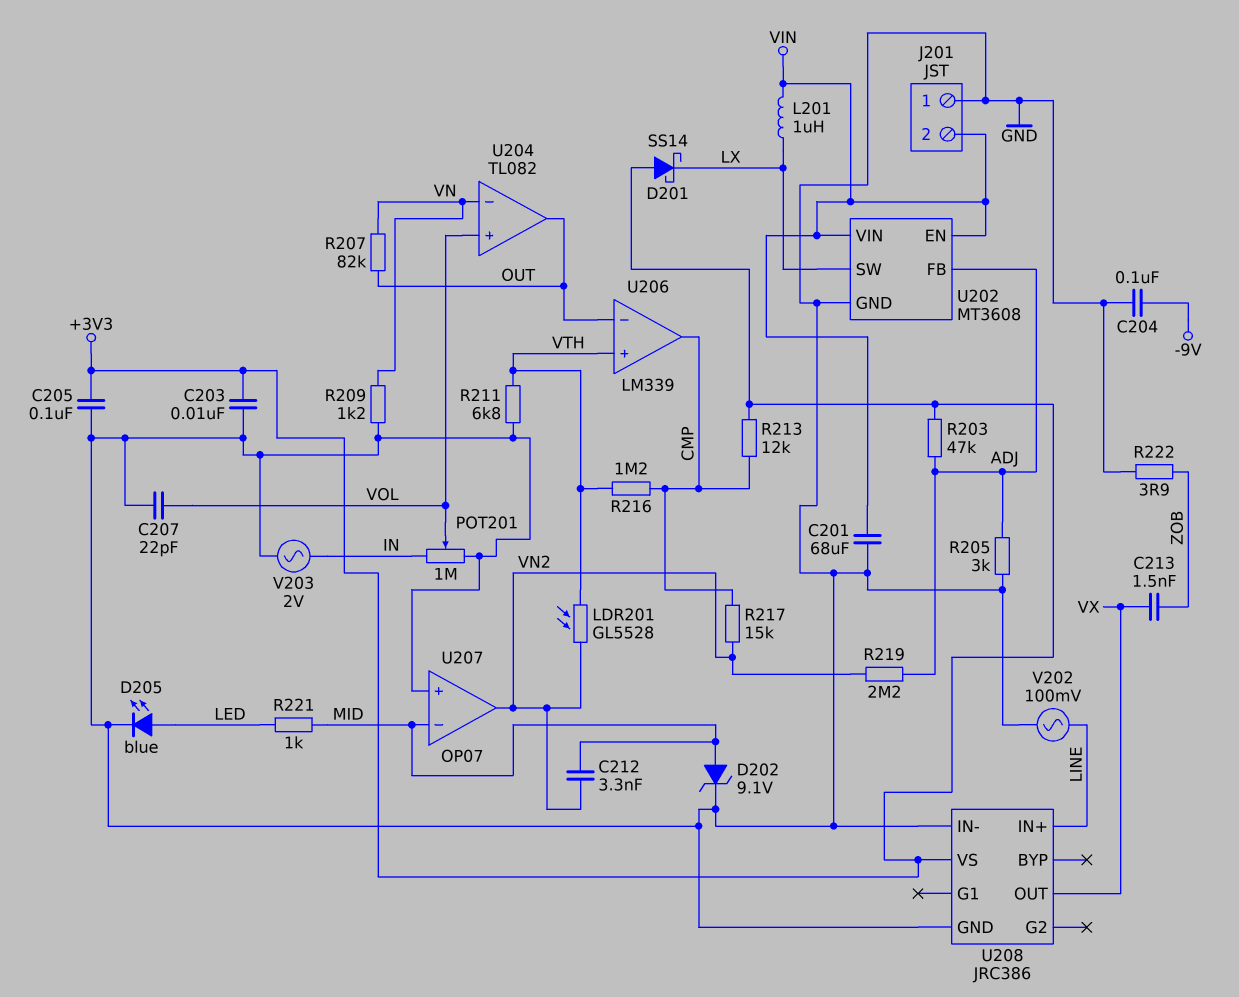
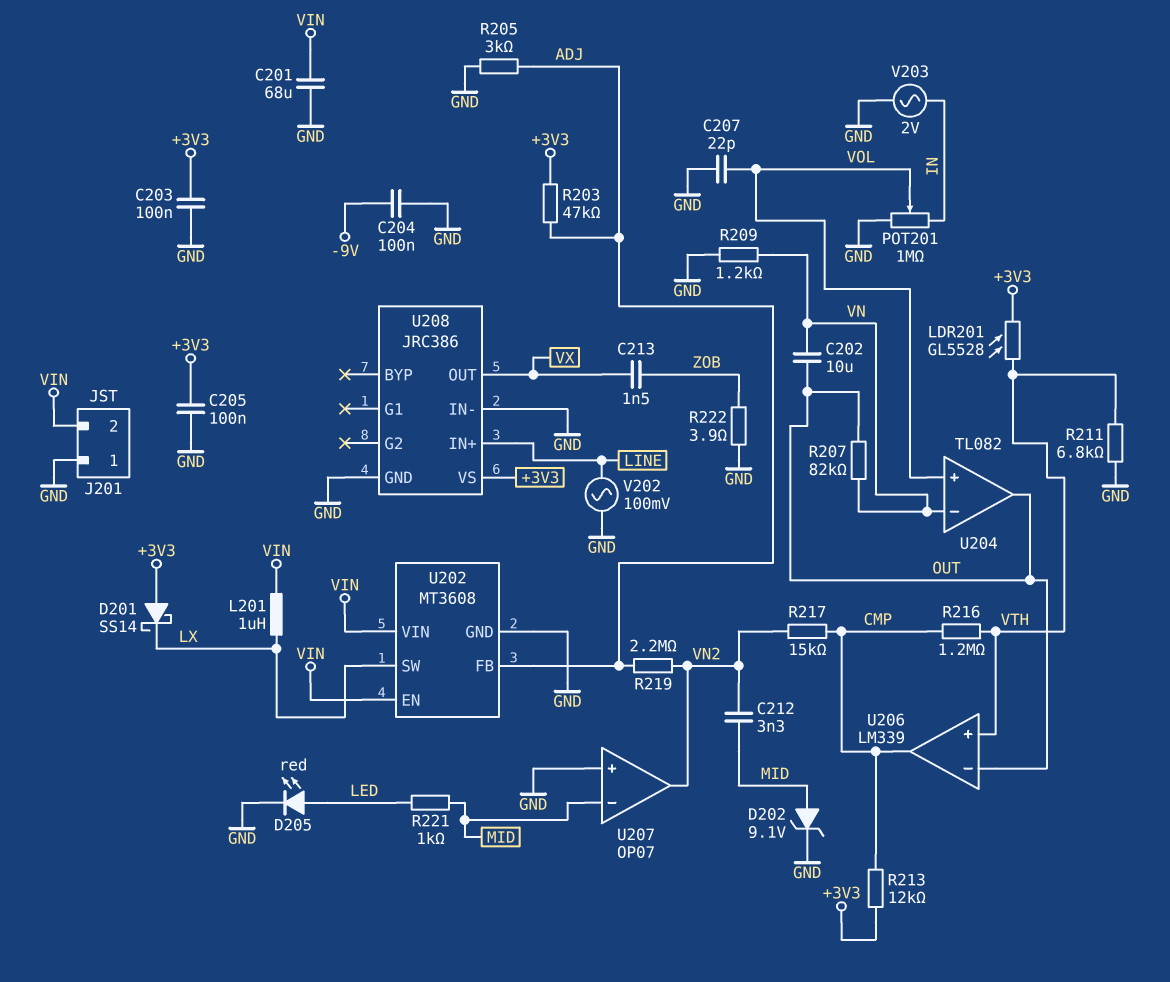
C202: none -> 10uF (OUT, VN)
C203: 10nF (+3V3, GND) -> 100nF (+3V3, GND)
D205: LED blue (A LED, K GND) -> LED red (A LED, K GND)
LDR201: GL5528 (VN2, VTH) -> GL5528 (+3V3, VTH)

